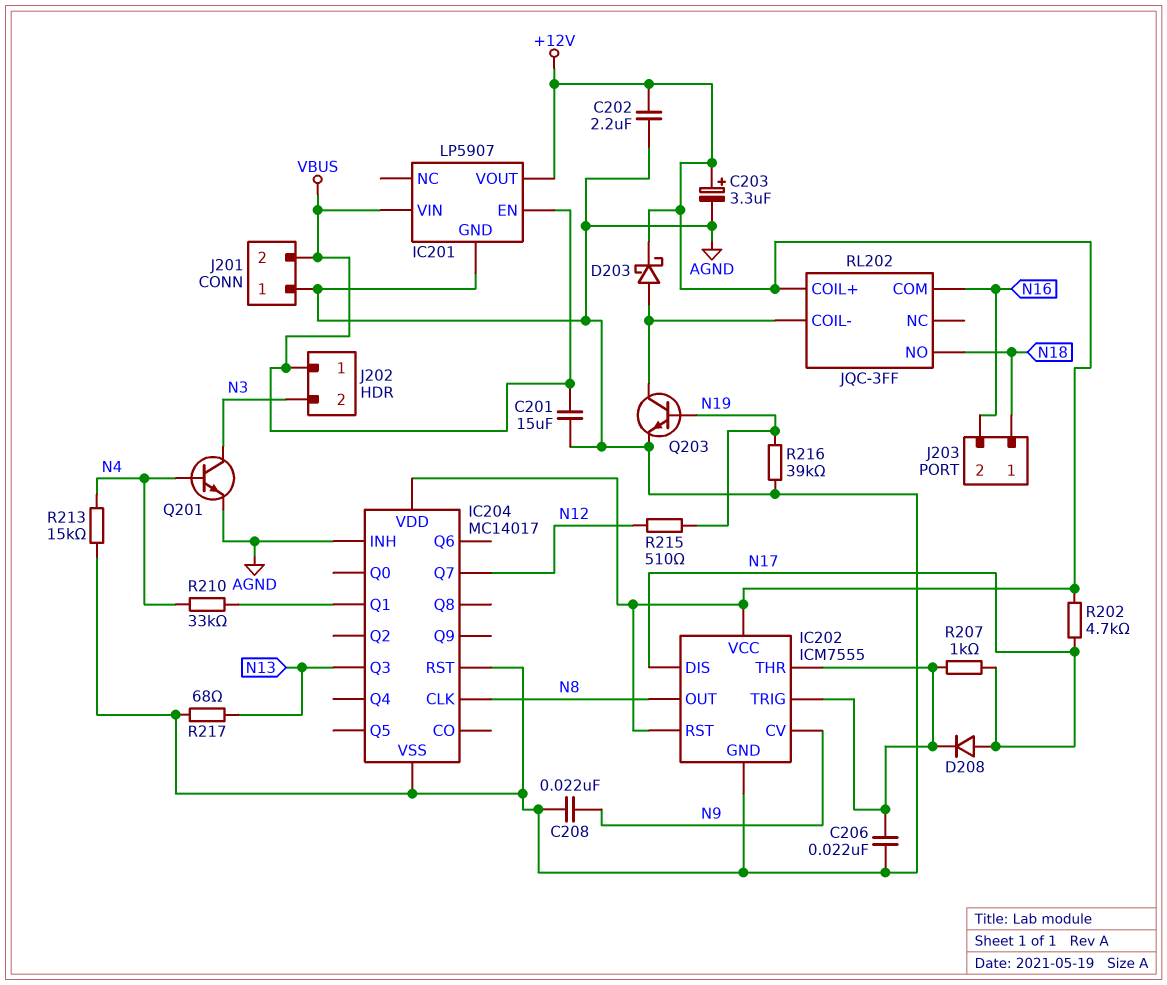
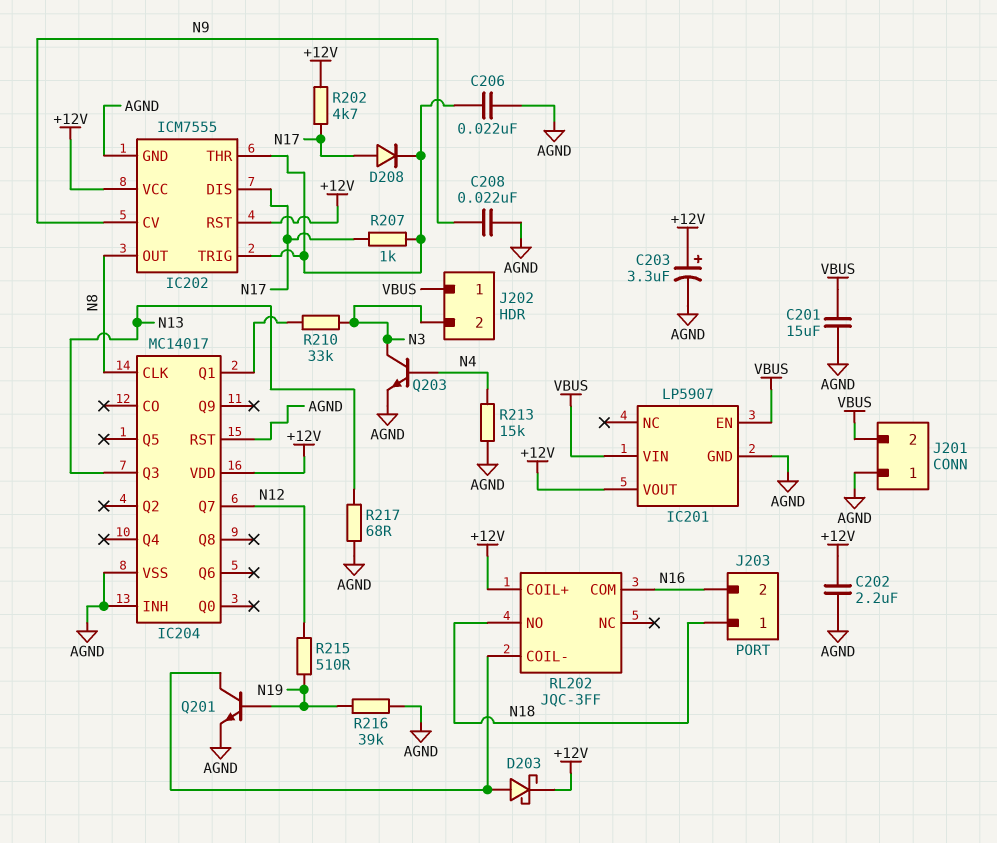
Q201: NPN (B N4, C N3, E AGND) -> NPN (B N19, C RL202/COIL-, E AGND)
Q203: NPN (B N19, C RL202/COIL-, E AGND) -> NPN (B N4, C N3, E AGND)
R210: 33k (IC204/Q1, N4) -> 33k (IC204/Q1, N3)

